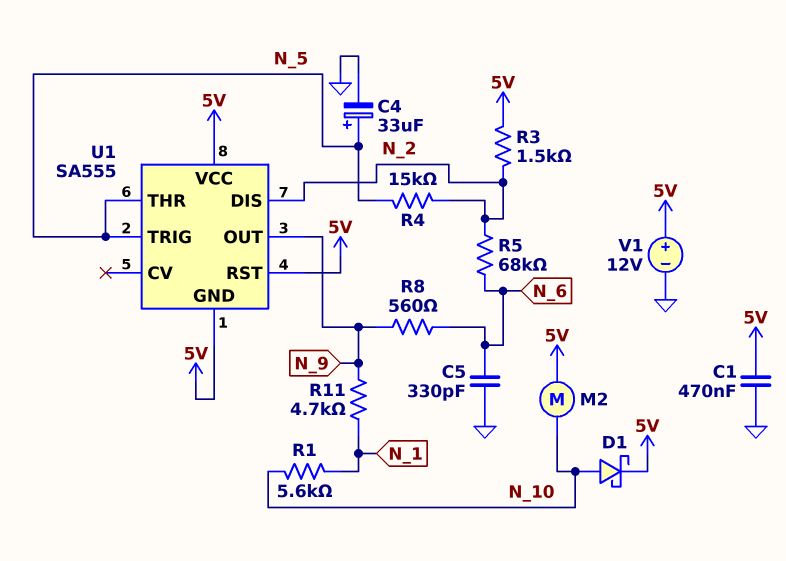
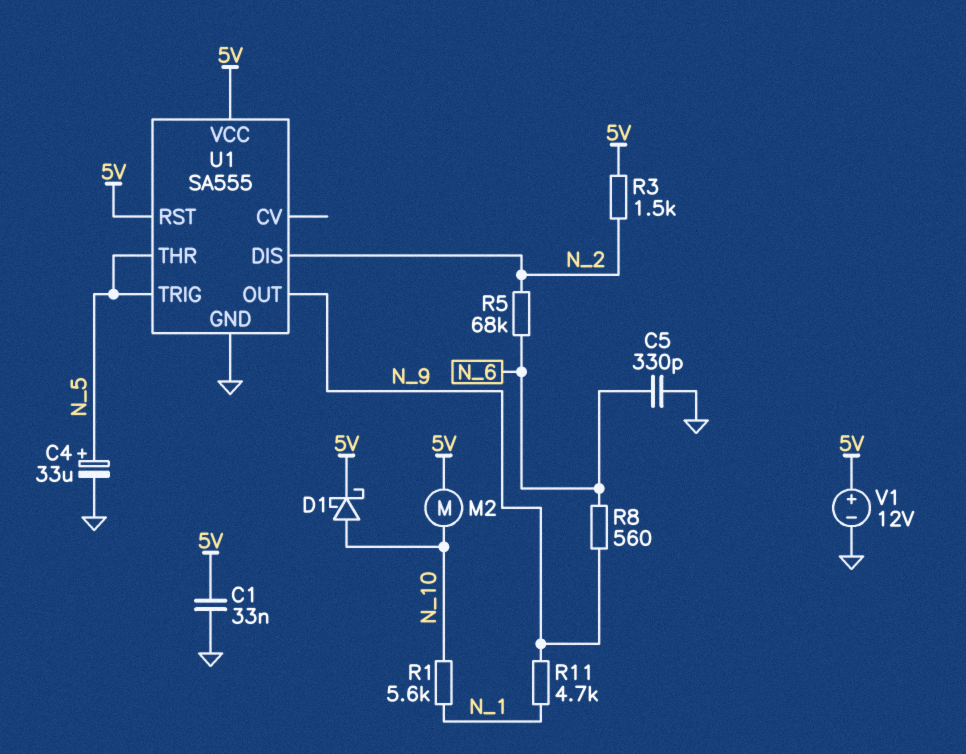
C1: 470nF (5V, GND) -> 33nF (5V, GND)
R4: 15k (N_2, N_5) -> none
U1 pin GND: 5V -> GND

